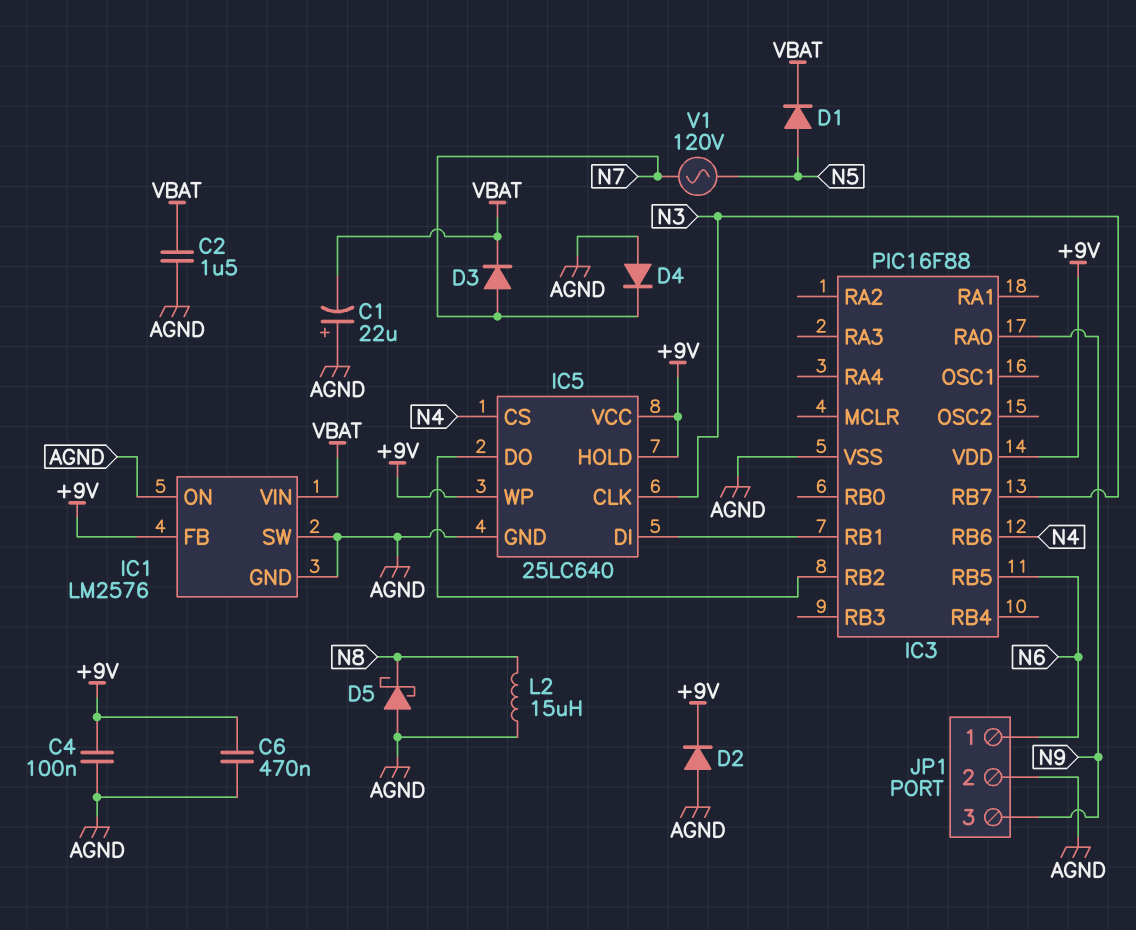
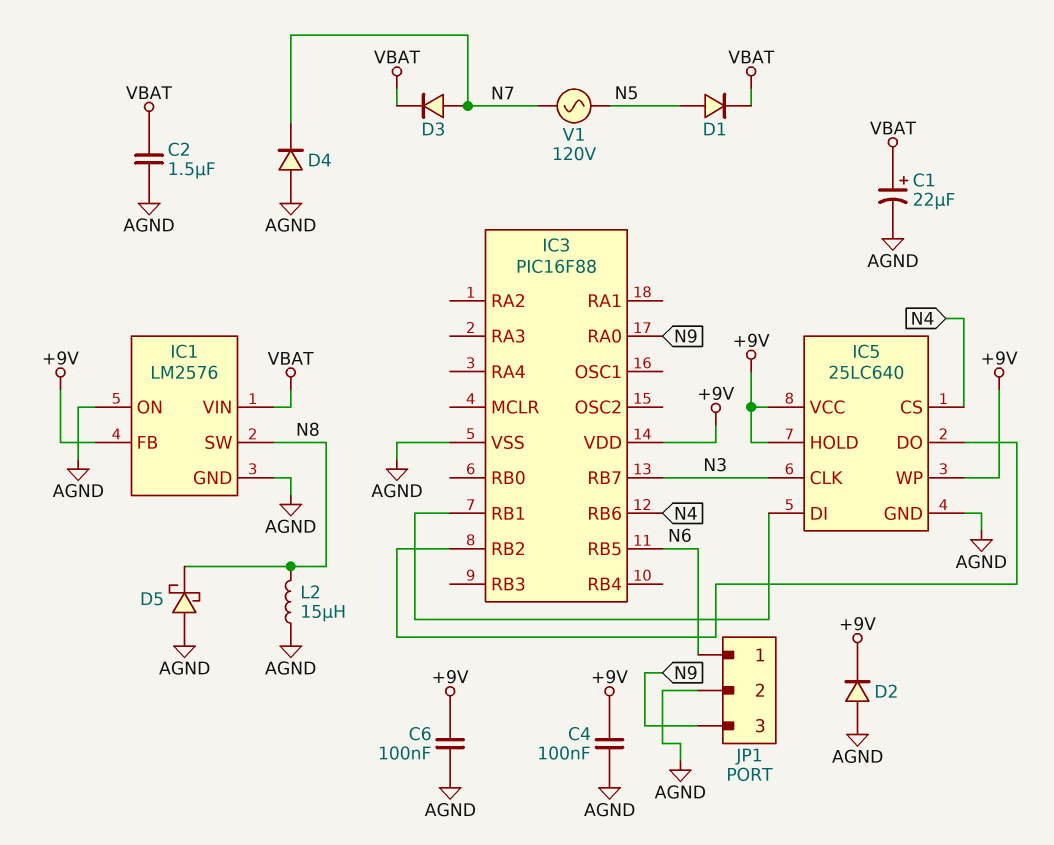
C1: 22uF (plus AGND, minus VBAT) -> 22uF (plus VBAT, minus AGND)
C6: 470nF (+9V, AGND) -> 100nF (+9V, AGND)
IC1 pin SW: AGND -> N8

